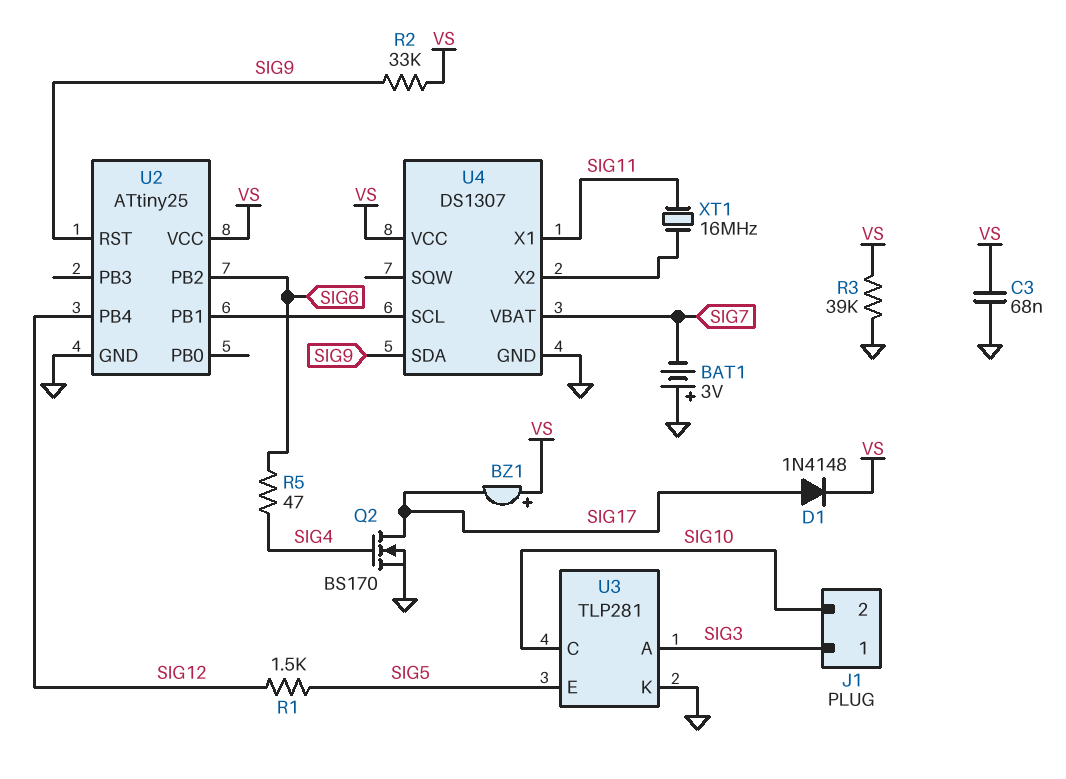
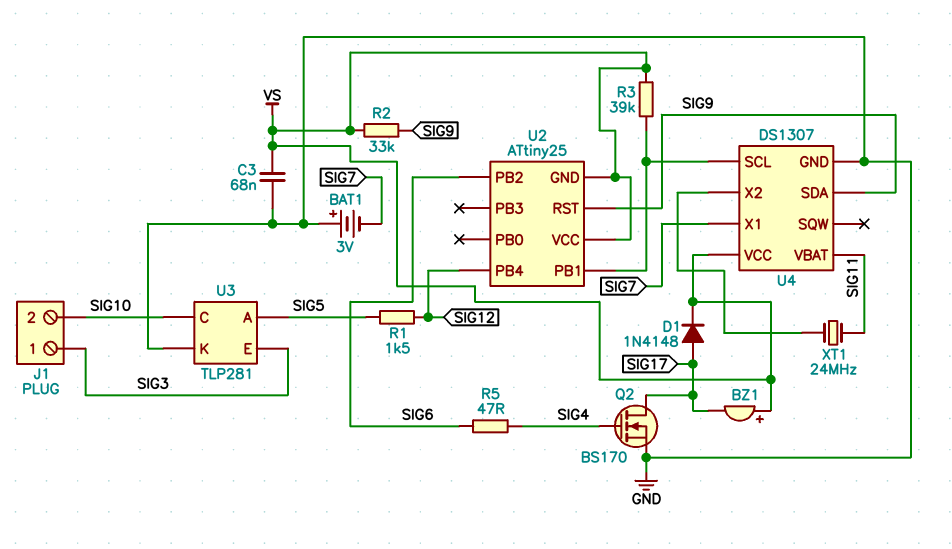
R3: 39k (GND, VS) -> 39k (U2/PB1, VS)
U2 pin GND: GND -> VS
U3 pin A: SIG3 -> SIG5
U3 pin E: SIG5 -> SIG3
U4 pin VBAT: SIG7 -> SIG11
U4 pin X1: SIG11 -> SIG7
XT1: 16MHz (SIG11, U4/X2) -> 24MHz (SIG11, U4/X2)

